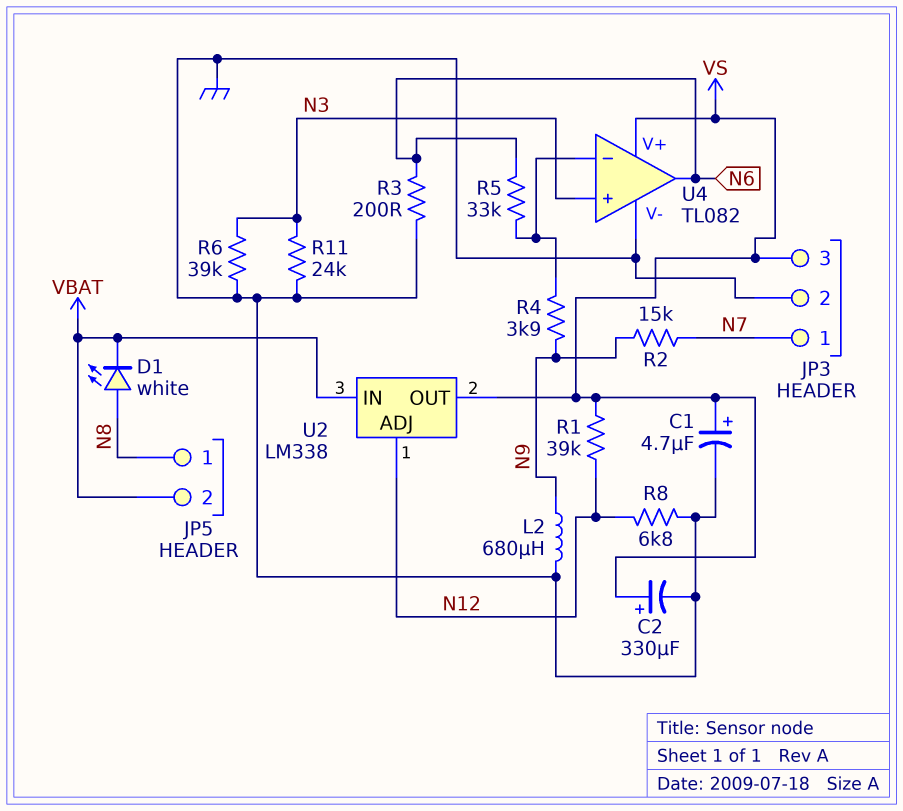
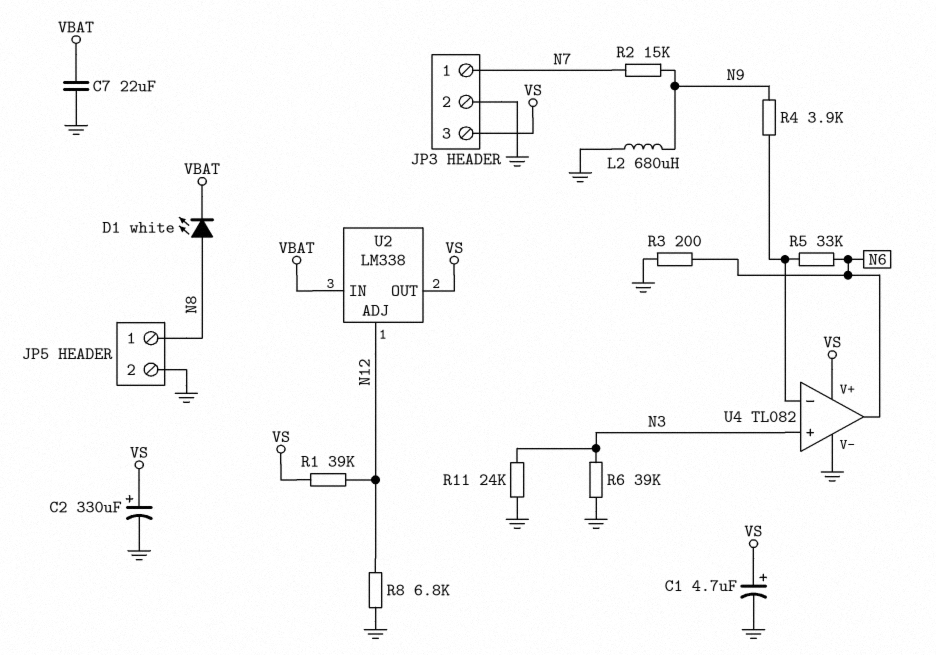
C7: none -> 22uF (GND, VBAT)
JP5 pin 2: VBAT -> GND

